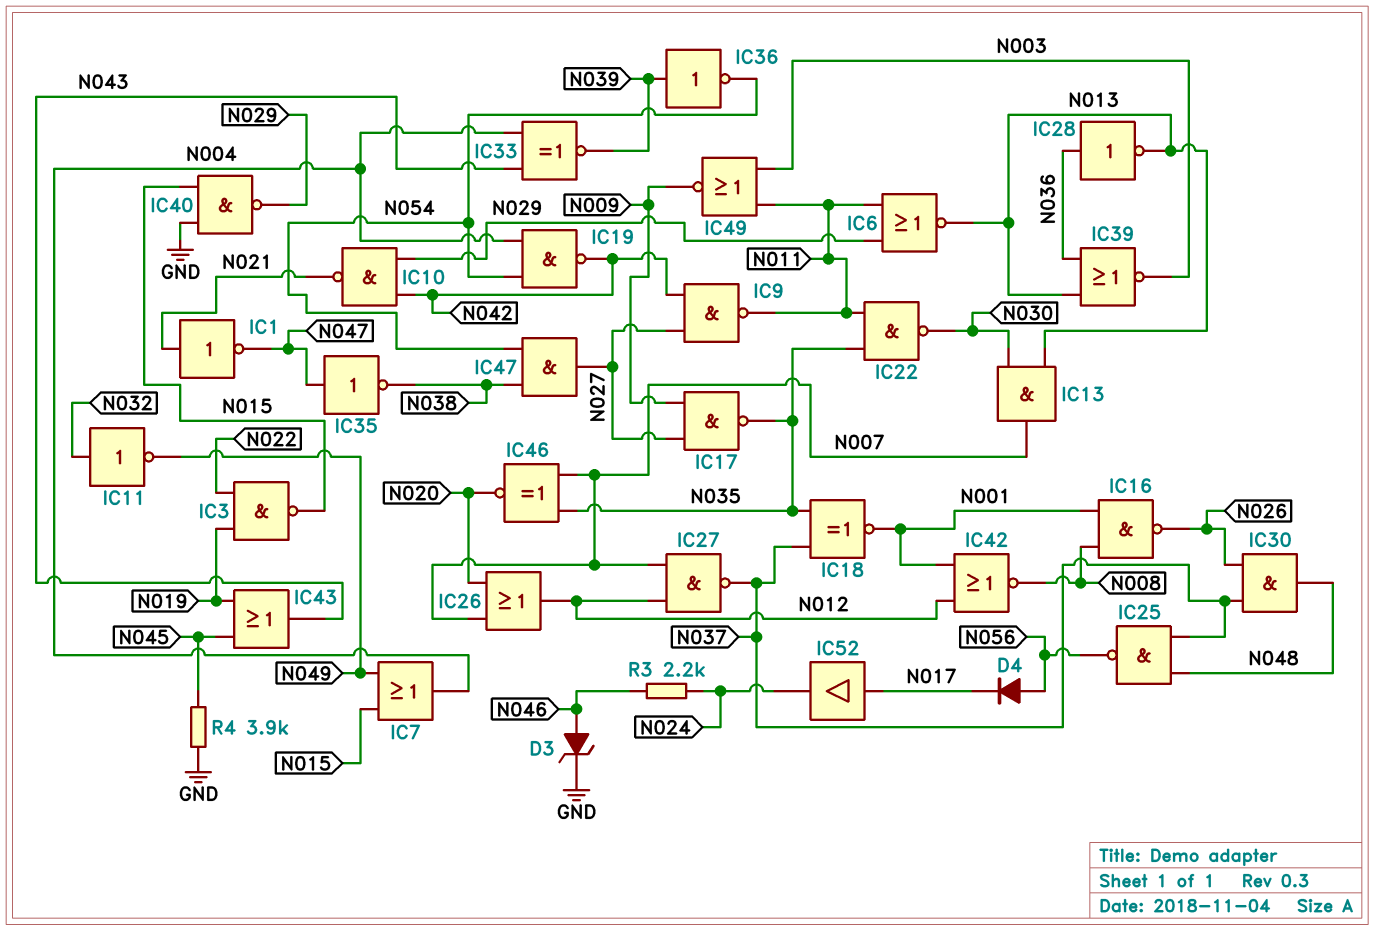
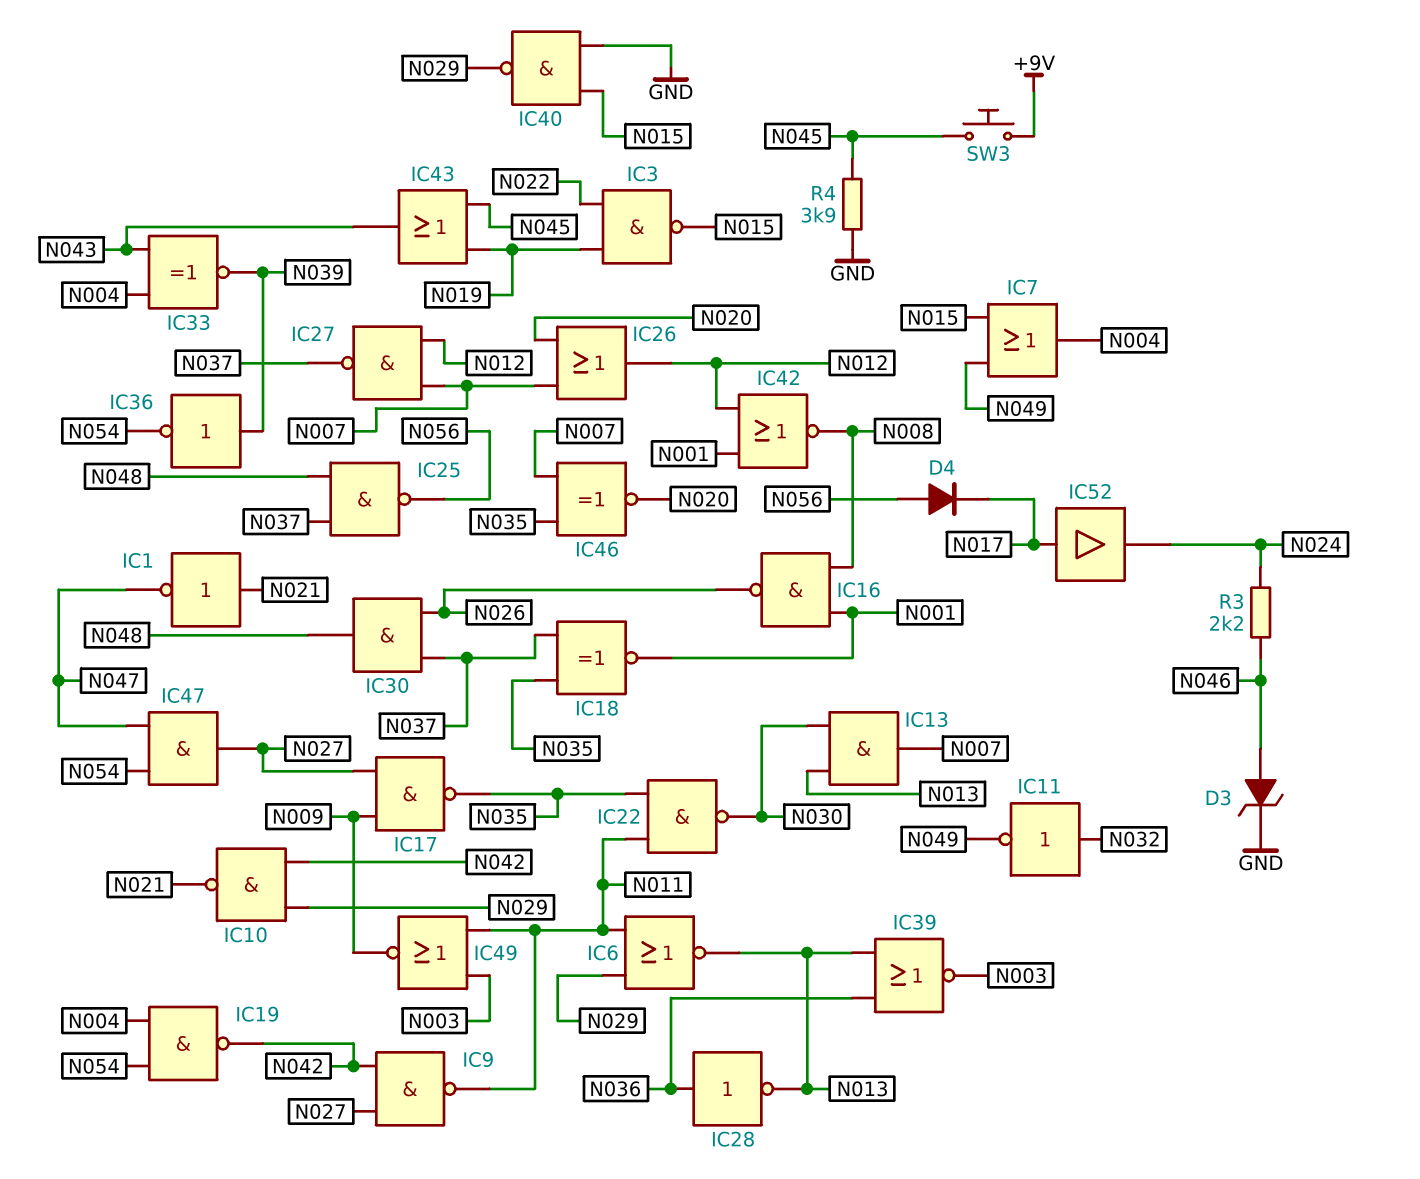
IC35: NOT (in N047, out N038) -> none
IC47: AND (in N038, in N054, out N027) -> AND (in N047, in N054, out N027)
SW3: none -> button (+9V, N045)

